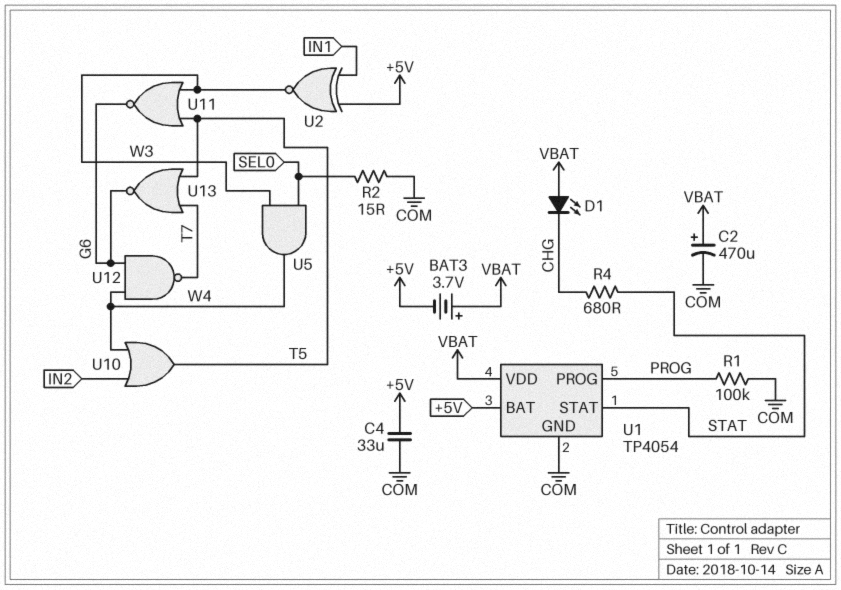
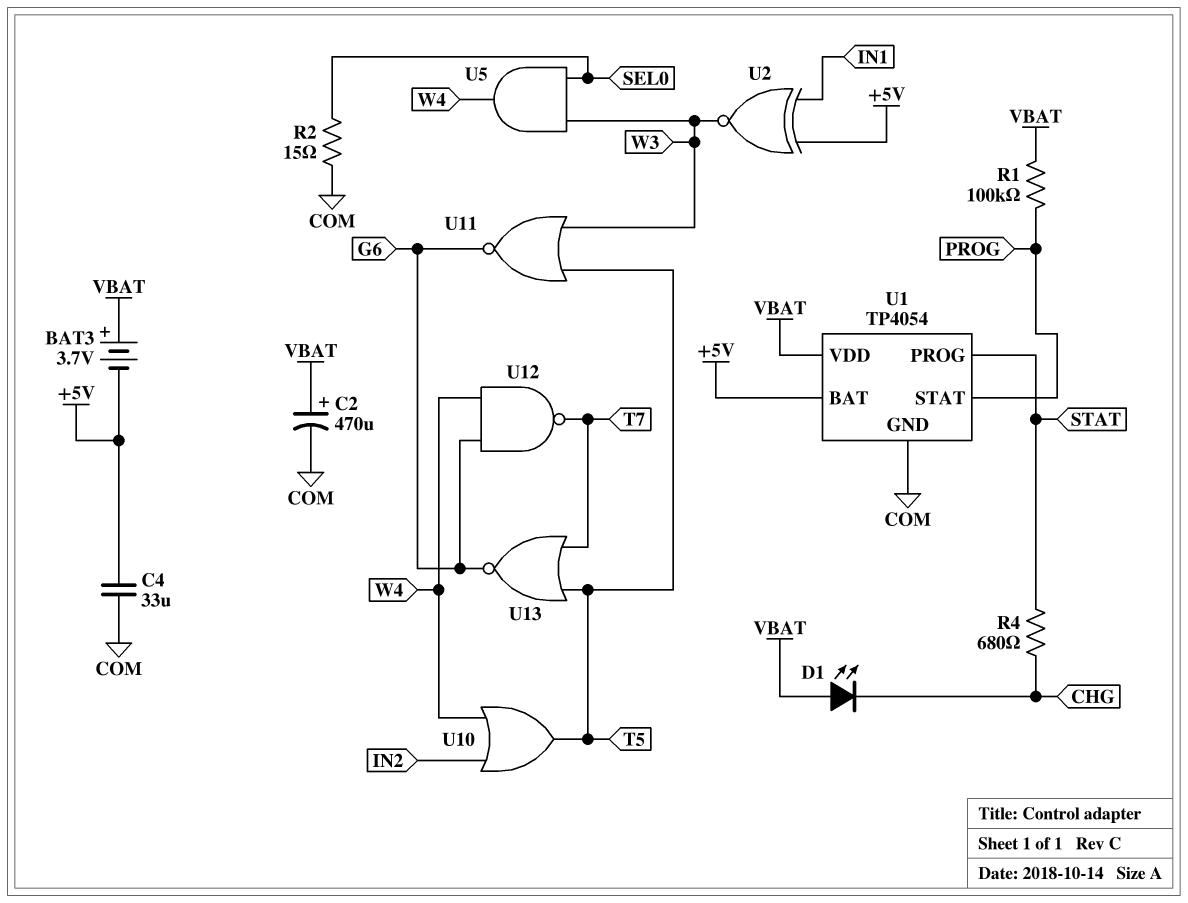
R1: 100k (COM, PROG) -> 100k (PROG, VBAT)
U1 pin PROG: PROG -> STAT
U1 pin STAT: STAT -> PROG

